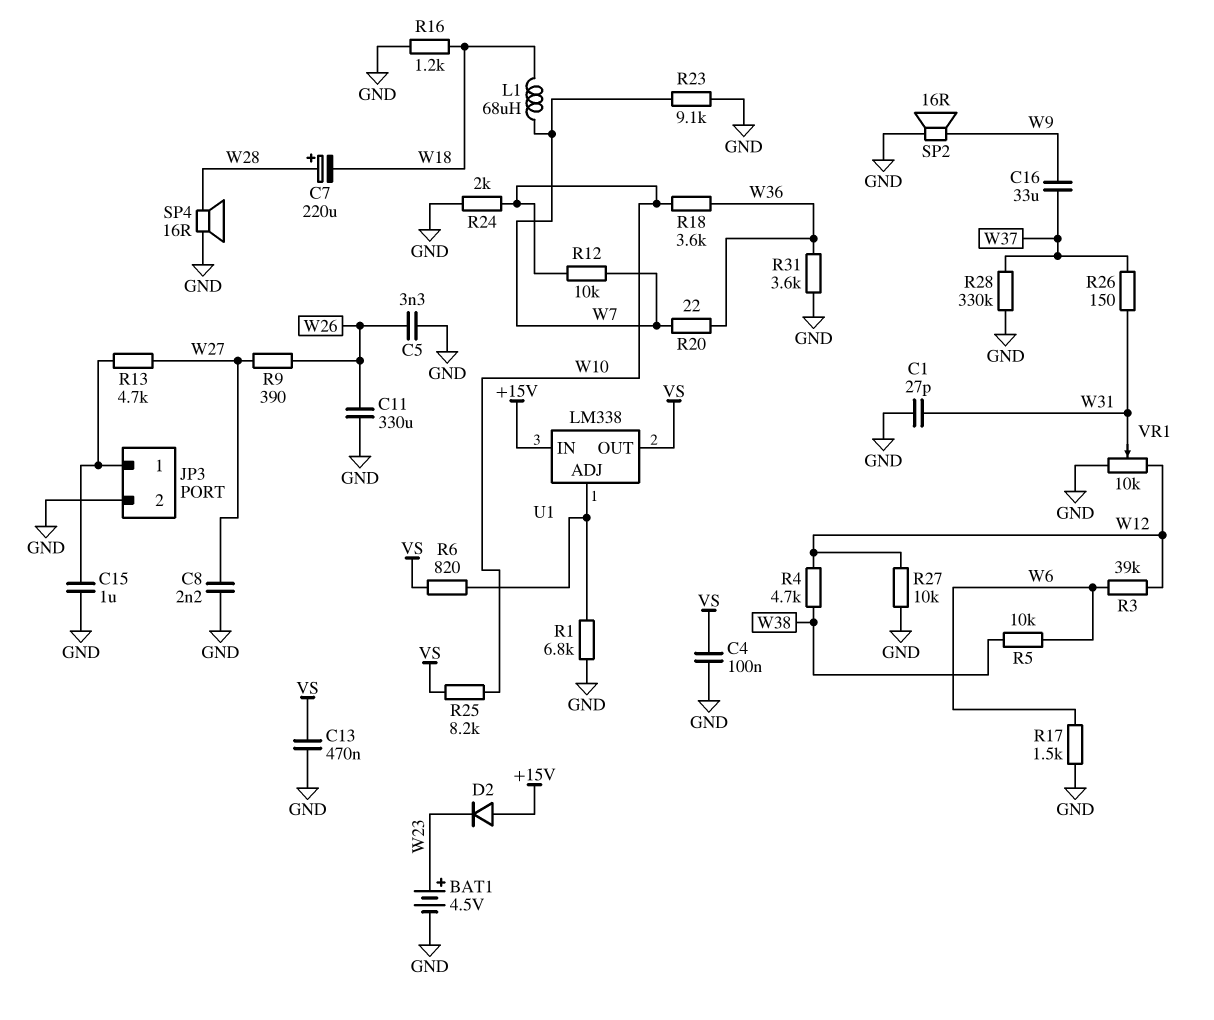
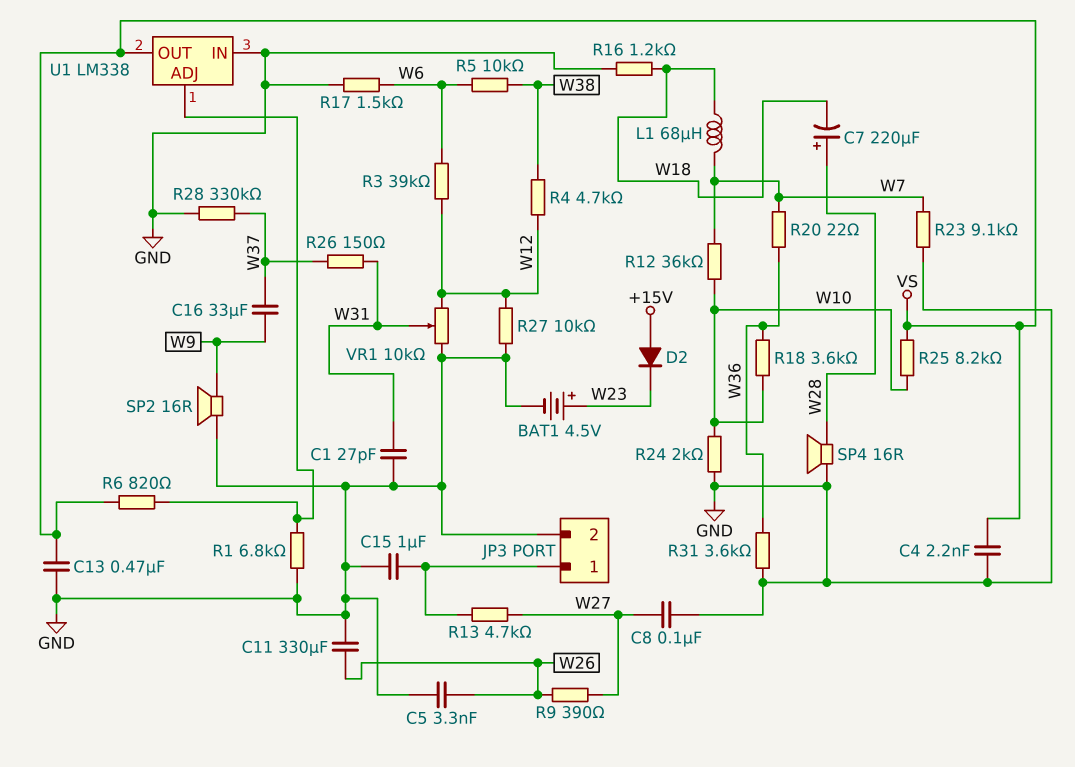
C4: 100nF (GND, VS) -> 2.2nF (GND, VS)
C8: 2.2nF (GND, W27) -> 100nF (GND, W27)
R12: 10k (W7, W10) -> 36k (W7, W10)
U1 pin IN: +15V -> GND

